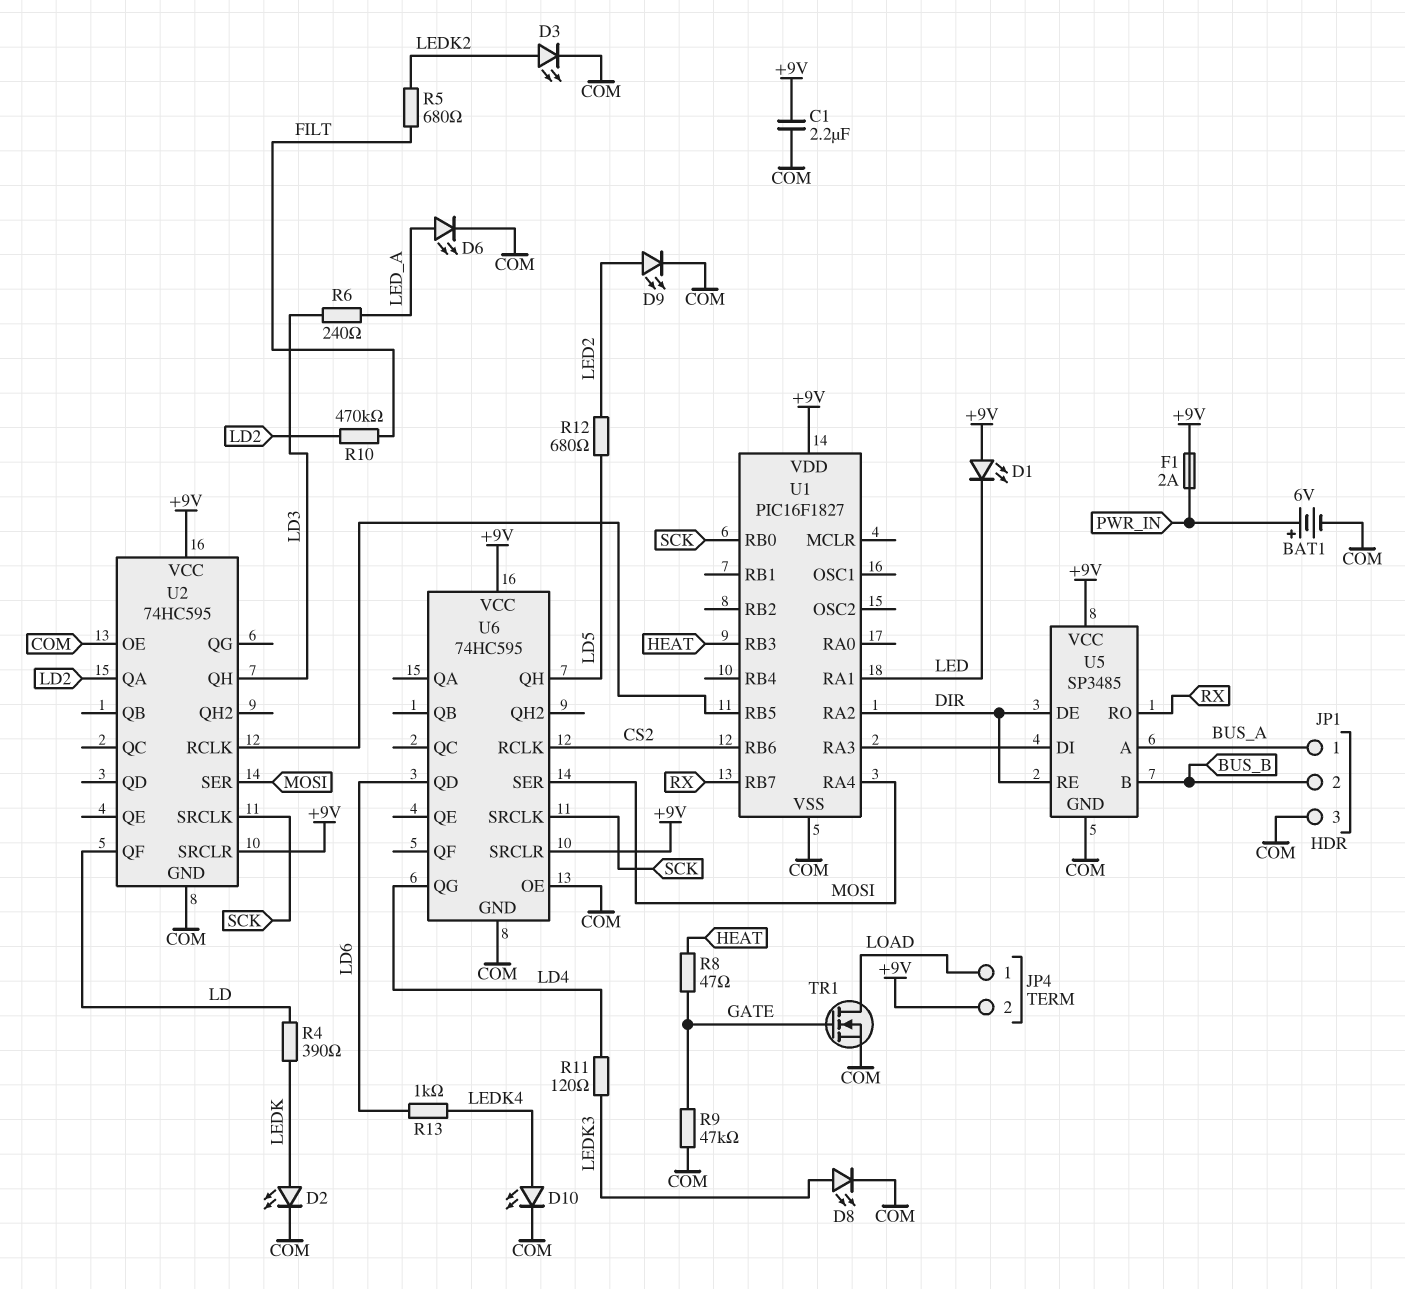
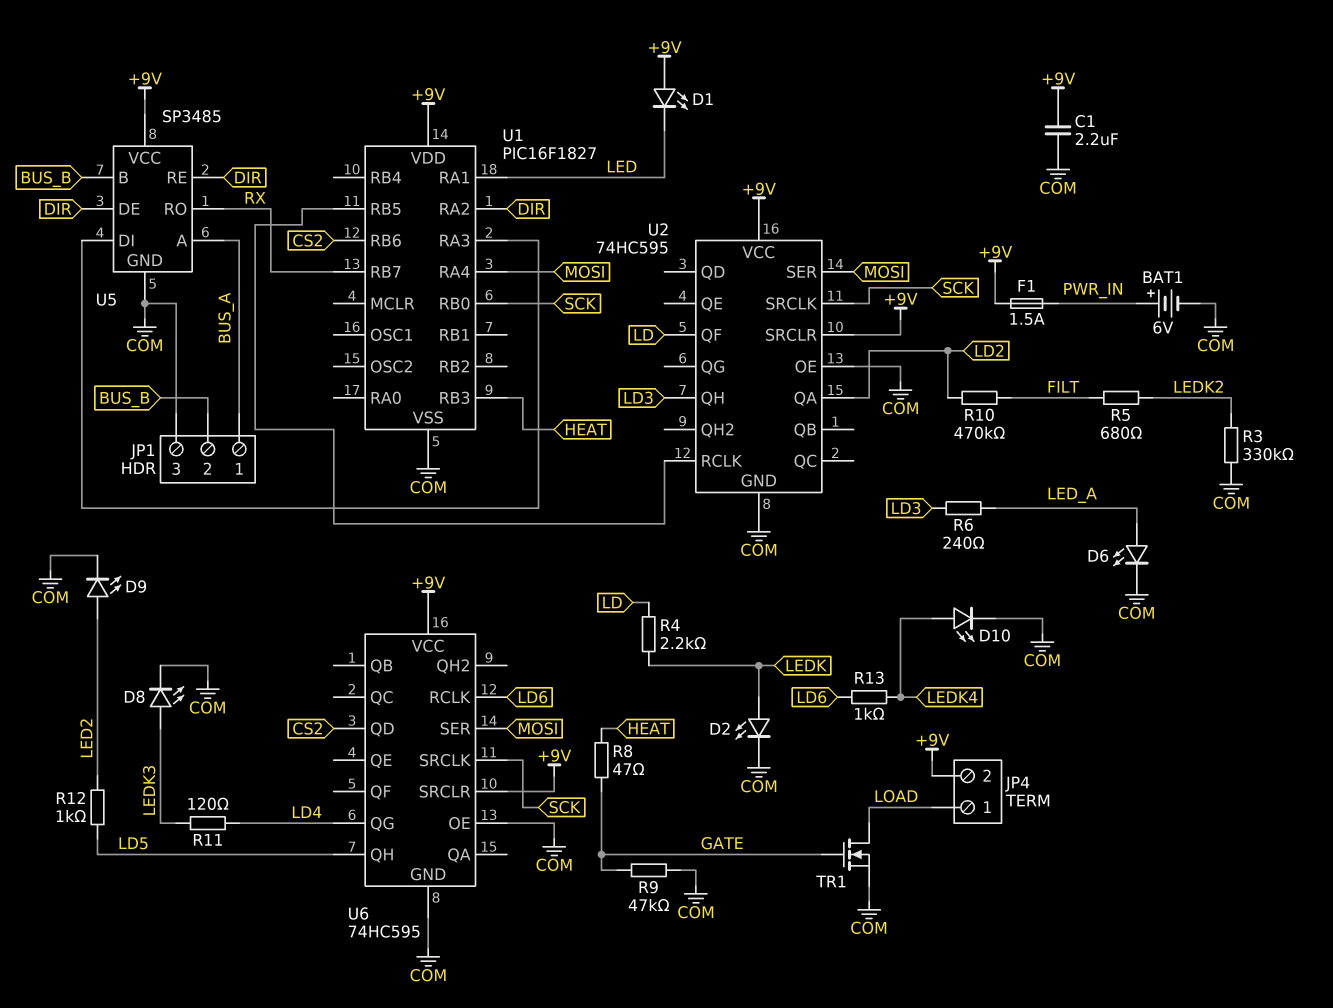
D3: LED (A LEDK2, K COM) -> none
F1: 2A (+9V, PWR_IN) -> 1.5A (+9V, PWR_IN)
R3: none -> 330k (COM, LEDK2)
R4: 390 (LD, LEDK) -> 2.2k (LD, LEDK)
R12: 680 (LD5, LED2) -> 1k (LD5, LED2)
U6 pin QD: LD6 -> CS2
U6 pin RCLK: CS2 -> LD6

